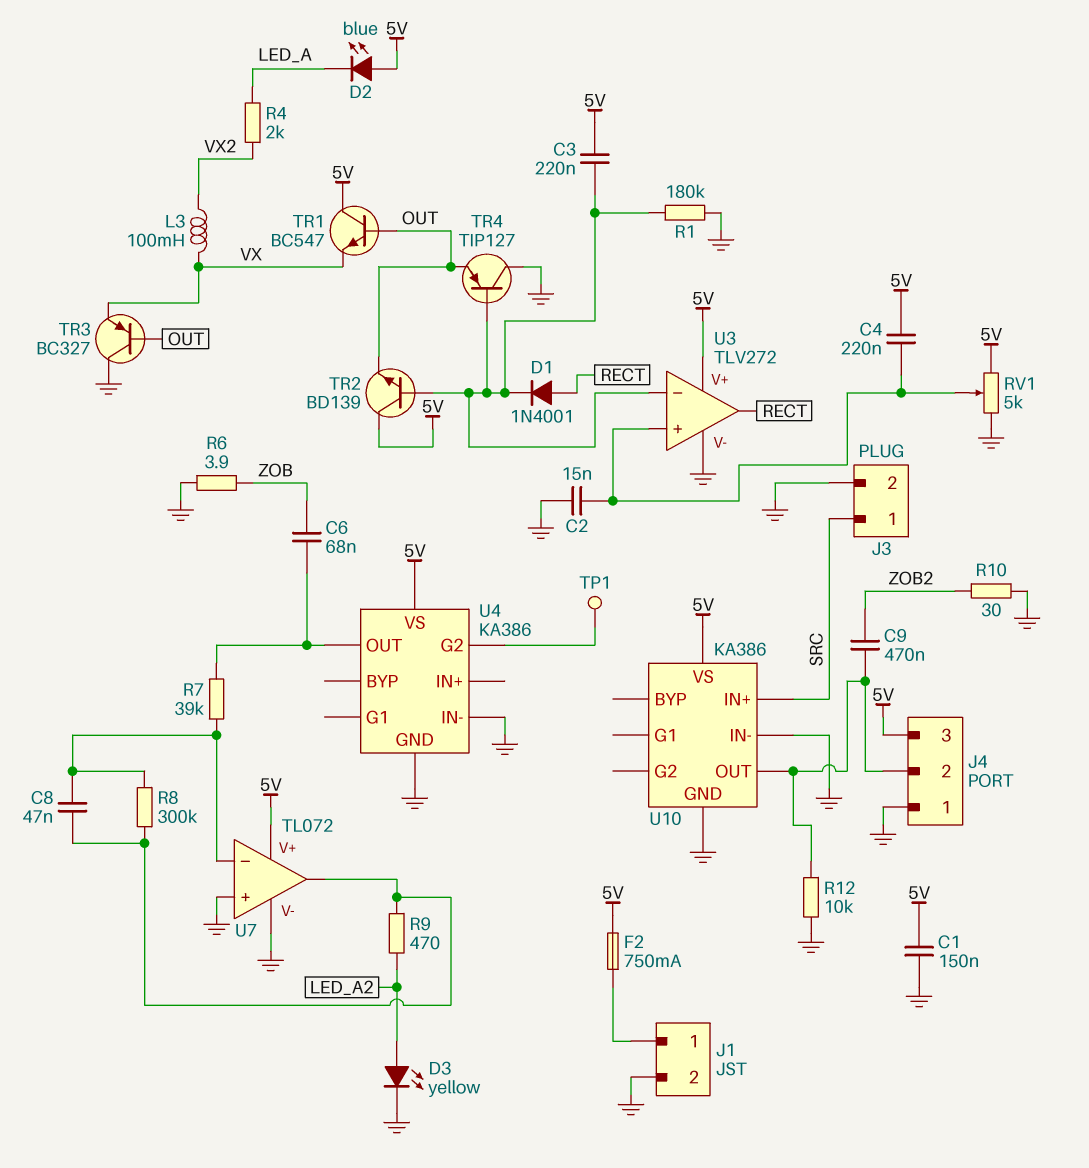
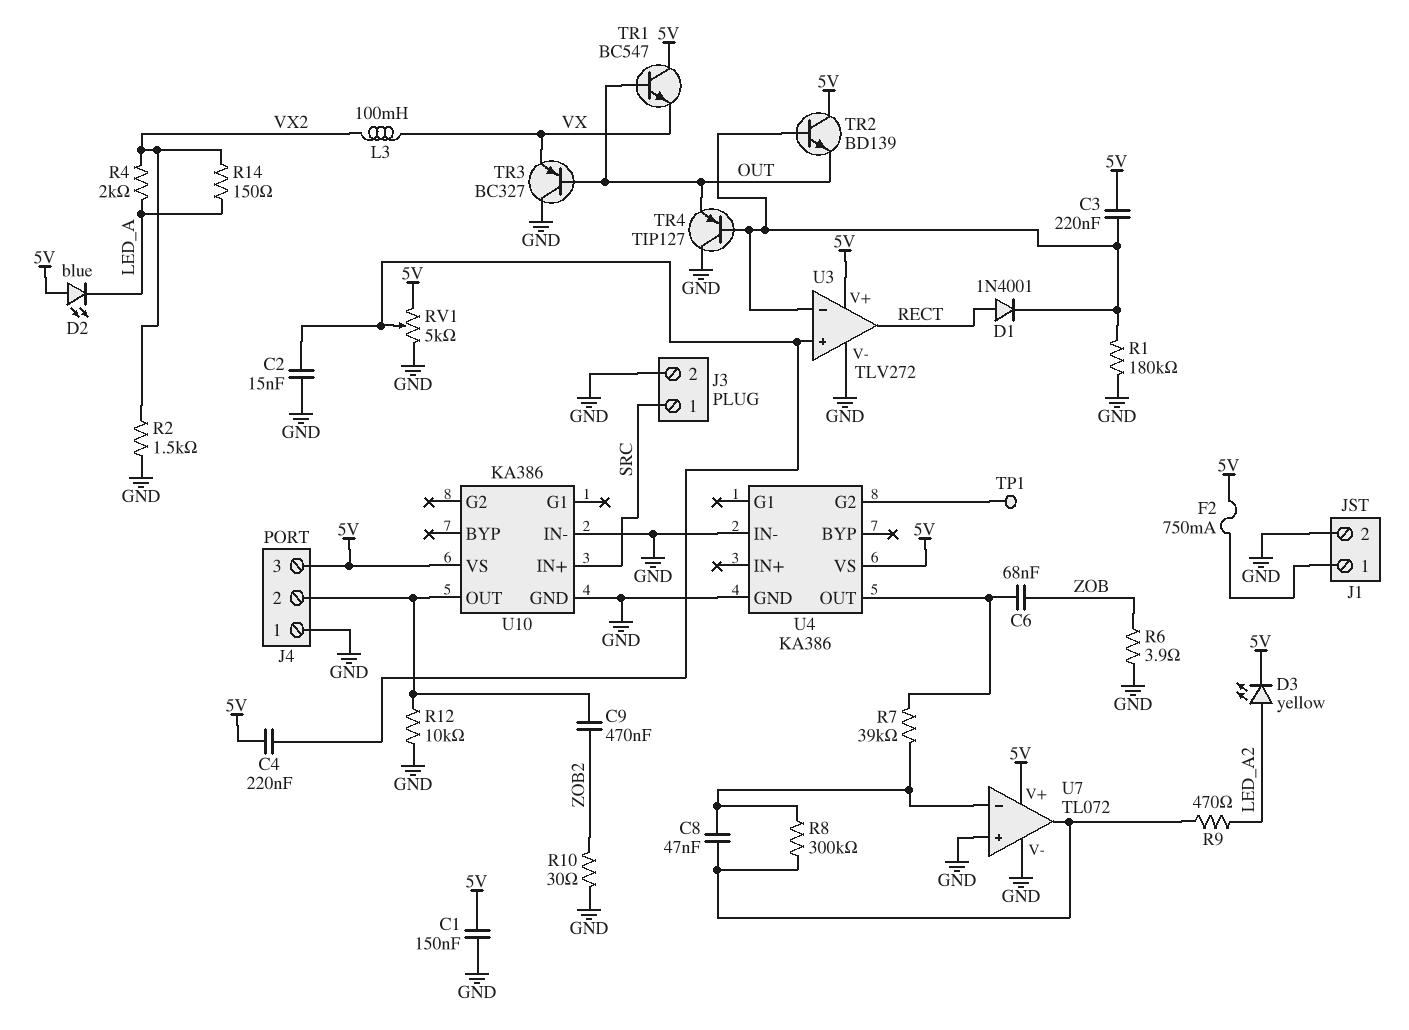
D3: LED yellow (A LED_A2, K GND) -> LED yellow (A LED_A2, K 5V)
R2: none -> 1.5k (GND, VX2)
R14: none -> 150 (LED_A, VX2)

